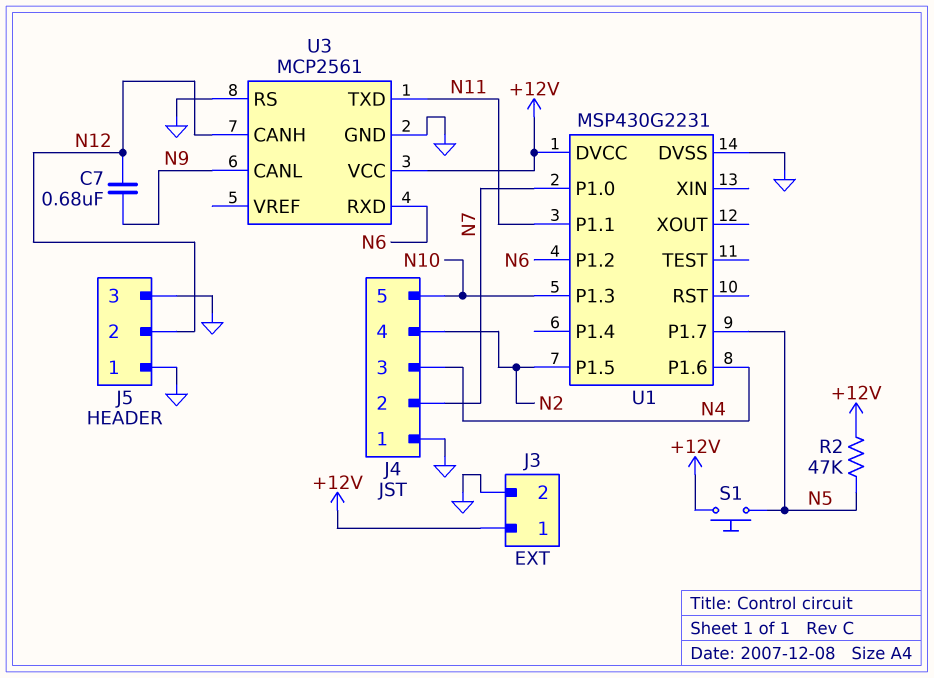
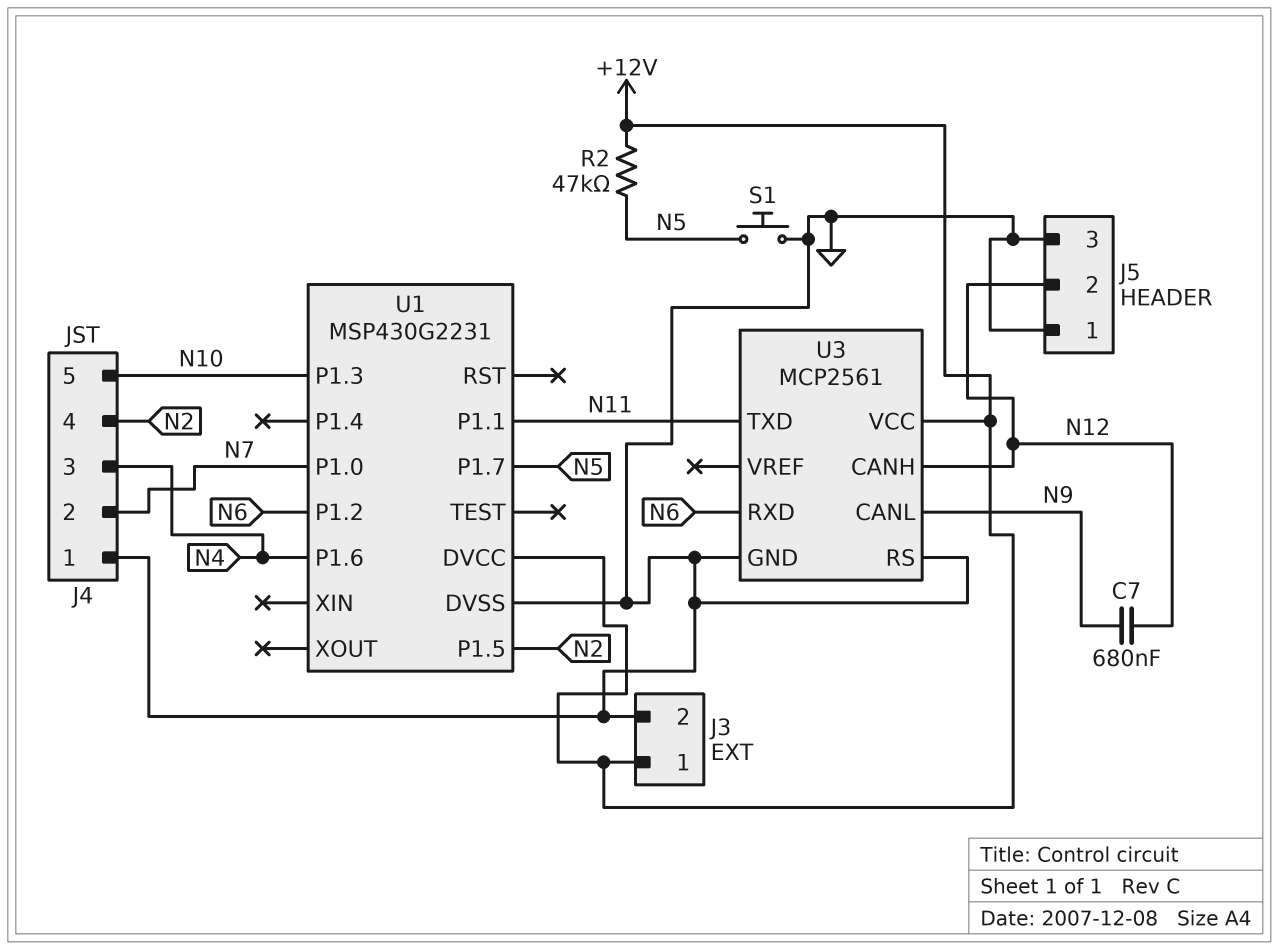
S1: button (+12V, N5) -> button (GND, N5)

